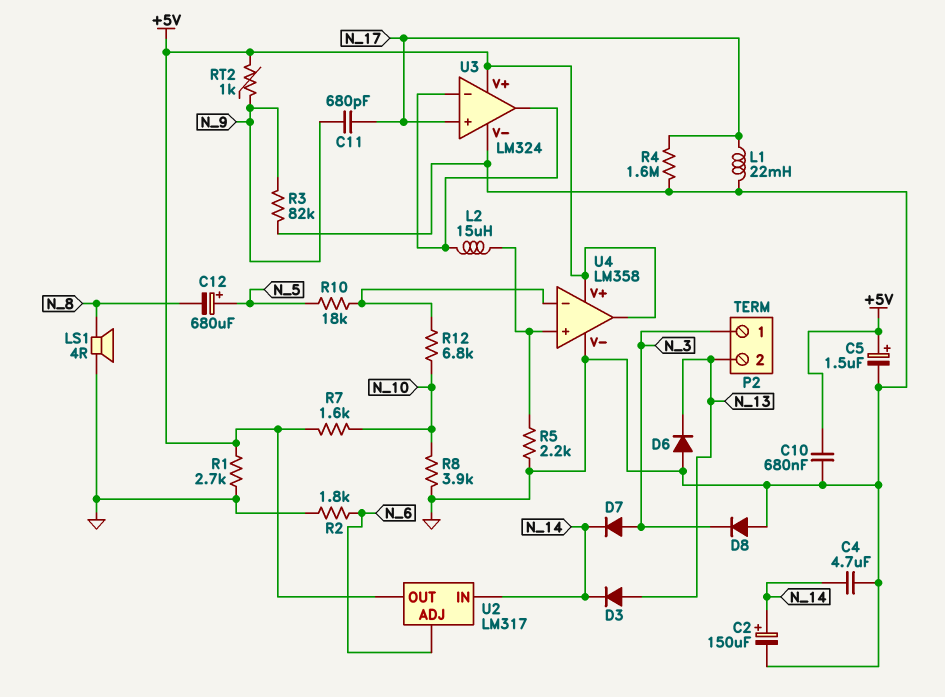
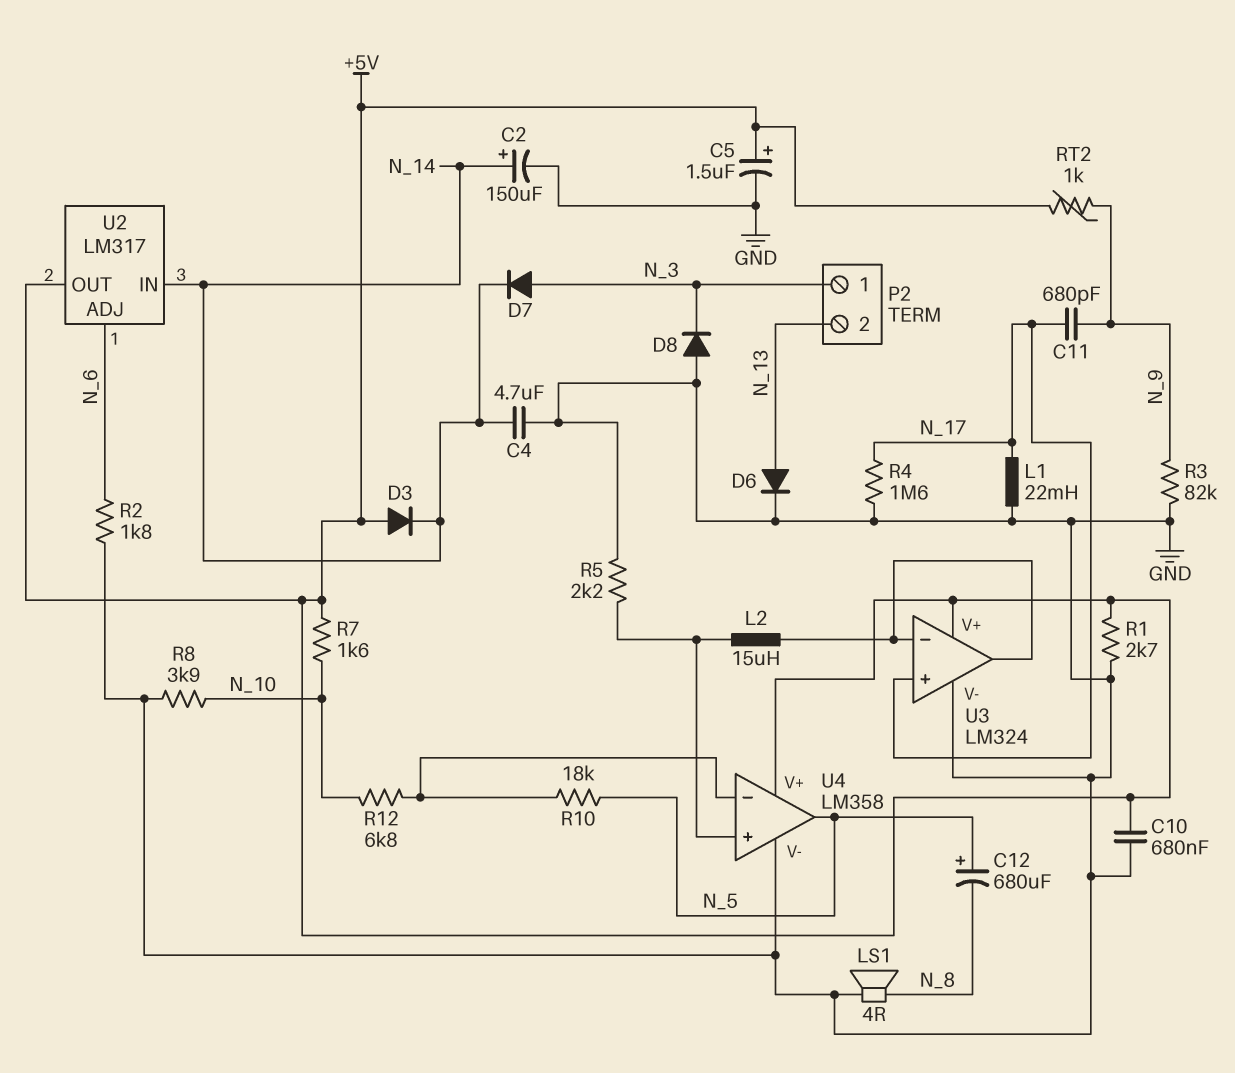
D3: diode (A N_13, K N_14) -> diode (A +5V, K N_14)
D6: diode (A GND, K N_13) -> diode (A N_13, K GND)
U4 pin out: +5V -> N_5

